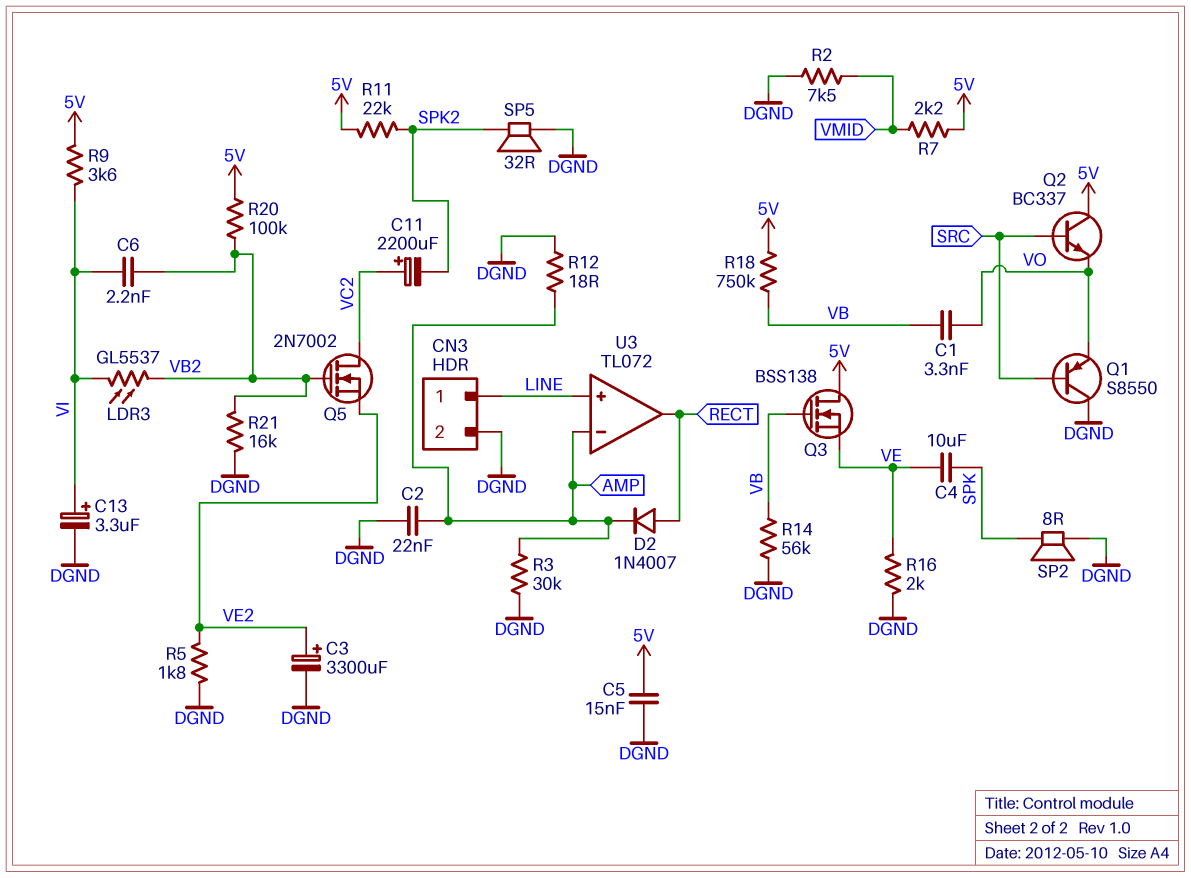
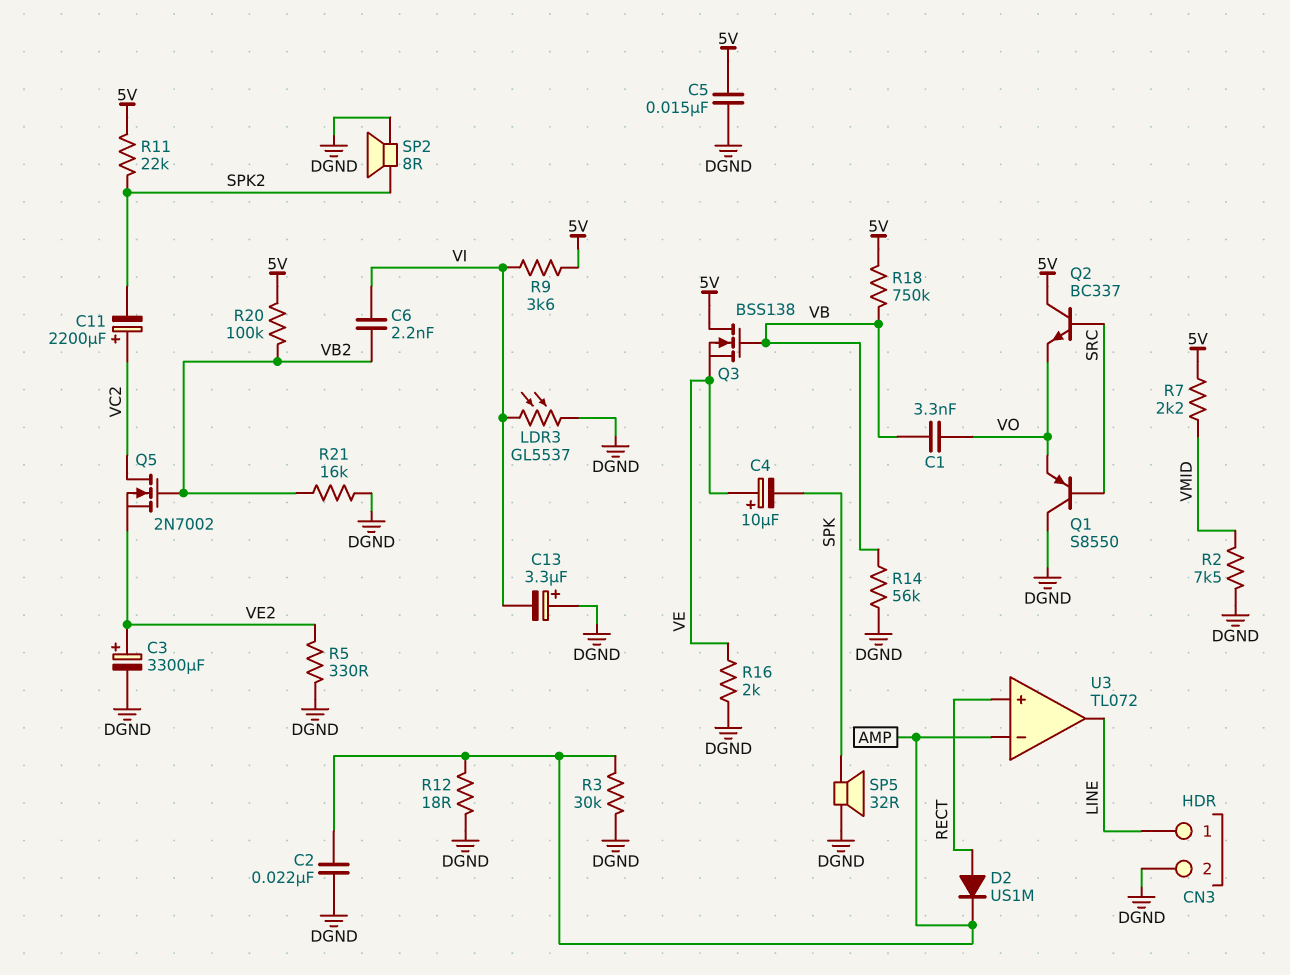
C4: 10uF (SPK, VE) -> 10uF (plus VE, minus SPK)
C13: 3.3uF (plus VI, minus DGND) -> 3.3uF (plus DGND, minus VI)
D2: diode 1N4007 (A RECT, K AMP) -> diode US1M (A RECT, K AMP)
LDR3: GL5537 (VB2, VI) -> GL5537 (DGND, VI)
R5: 1.8k (DGND, VE2) -> 330 (DGND, VE2)
SP2: speaker 8R (DGND, SPK) -> speaker 8R (DGND, SPK2)
SP5: speaker 32R (DGND, SPK2) -> speaker 32R (DGND, SPK)
U3 pin in+: LINE -> RECT
U3 pin out: RECT -> LINE

